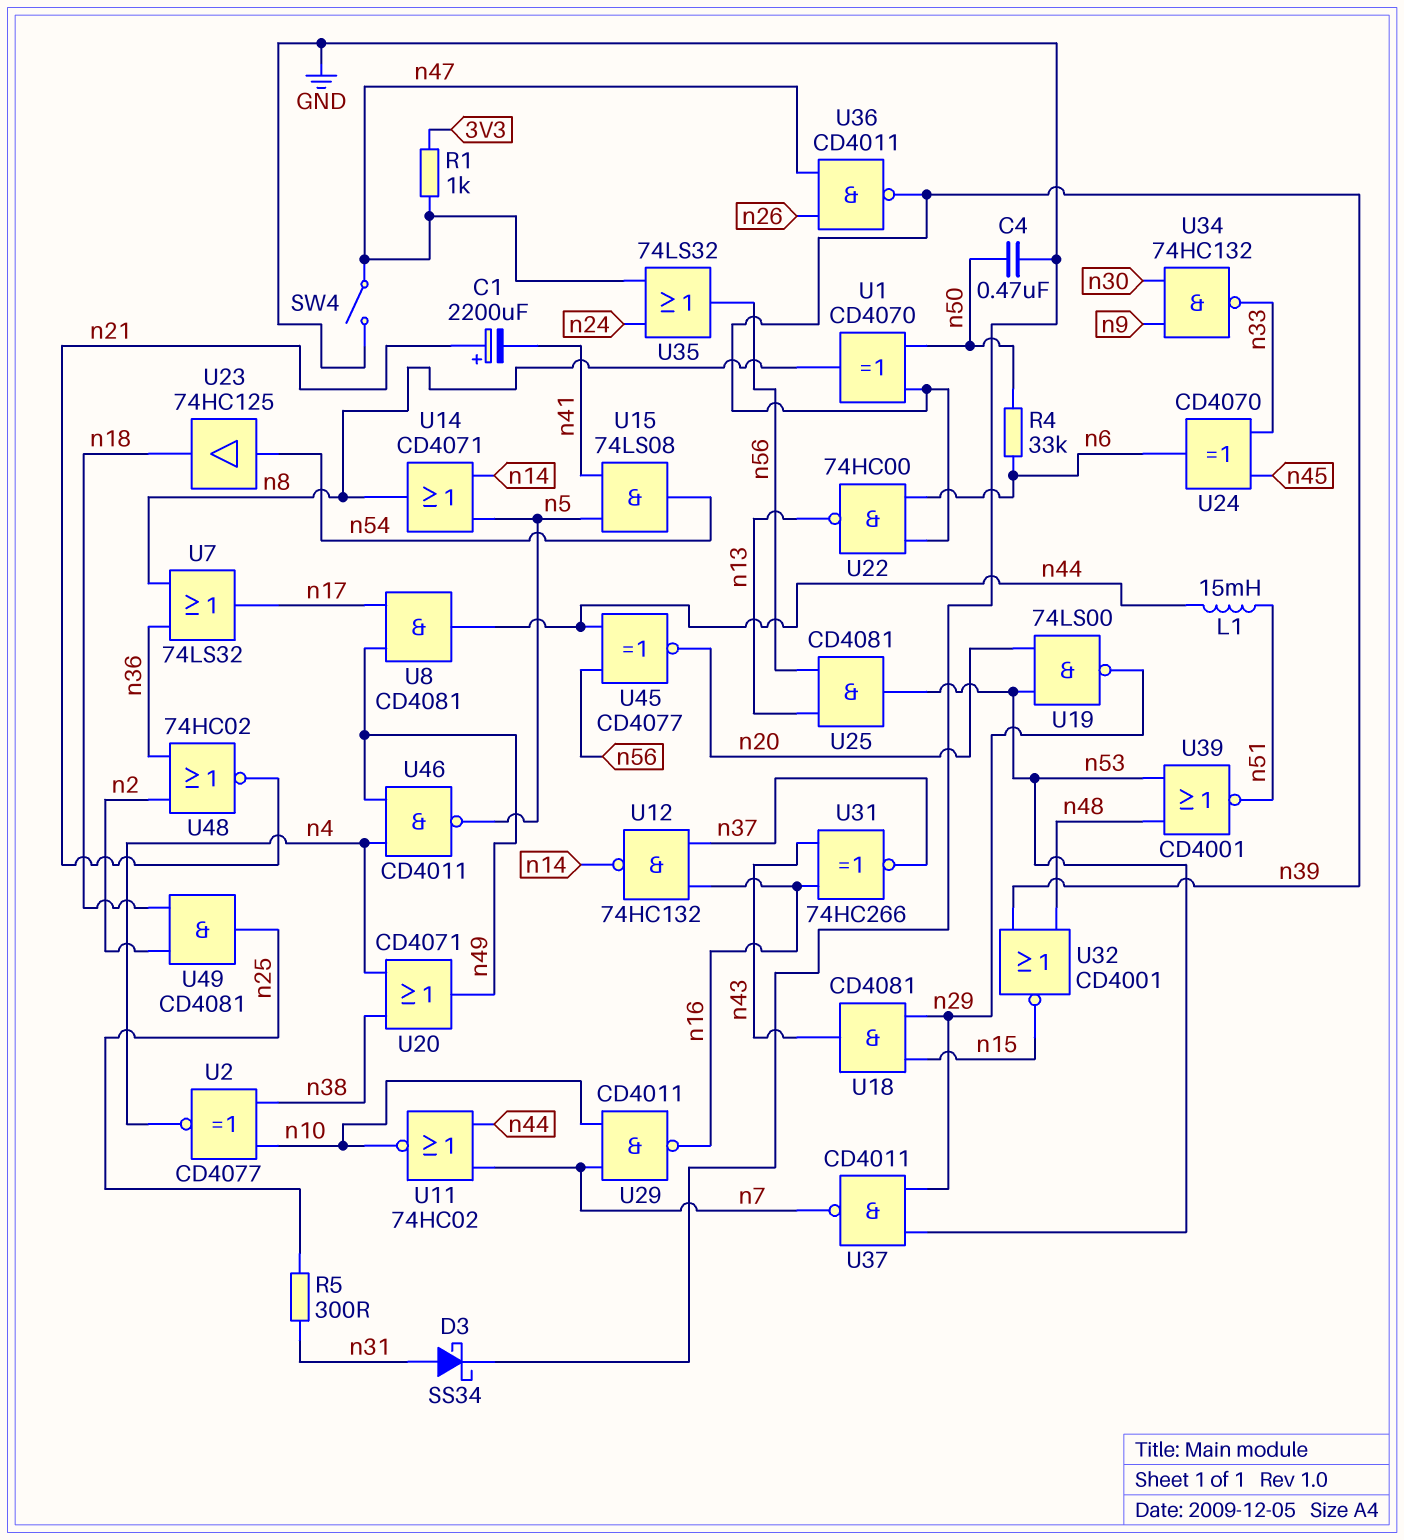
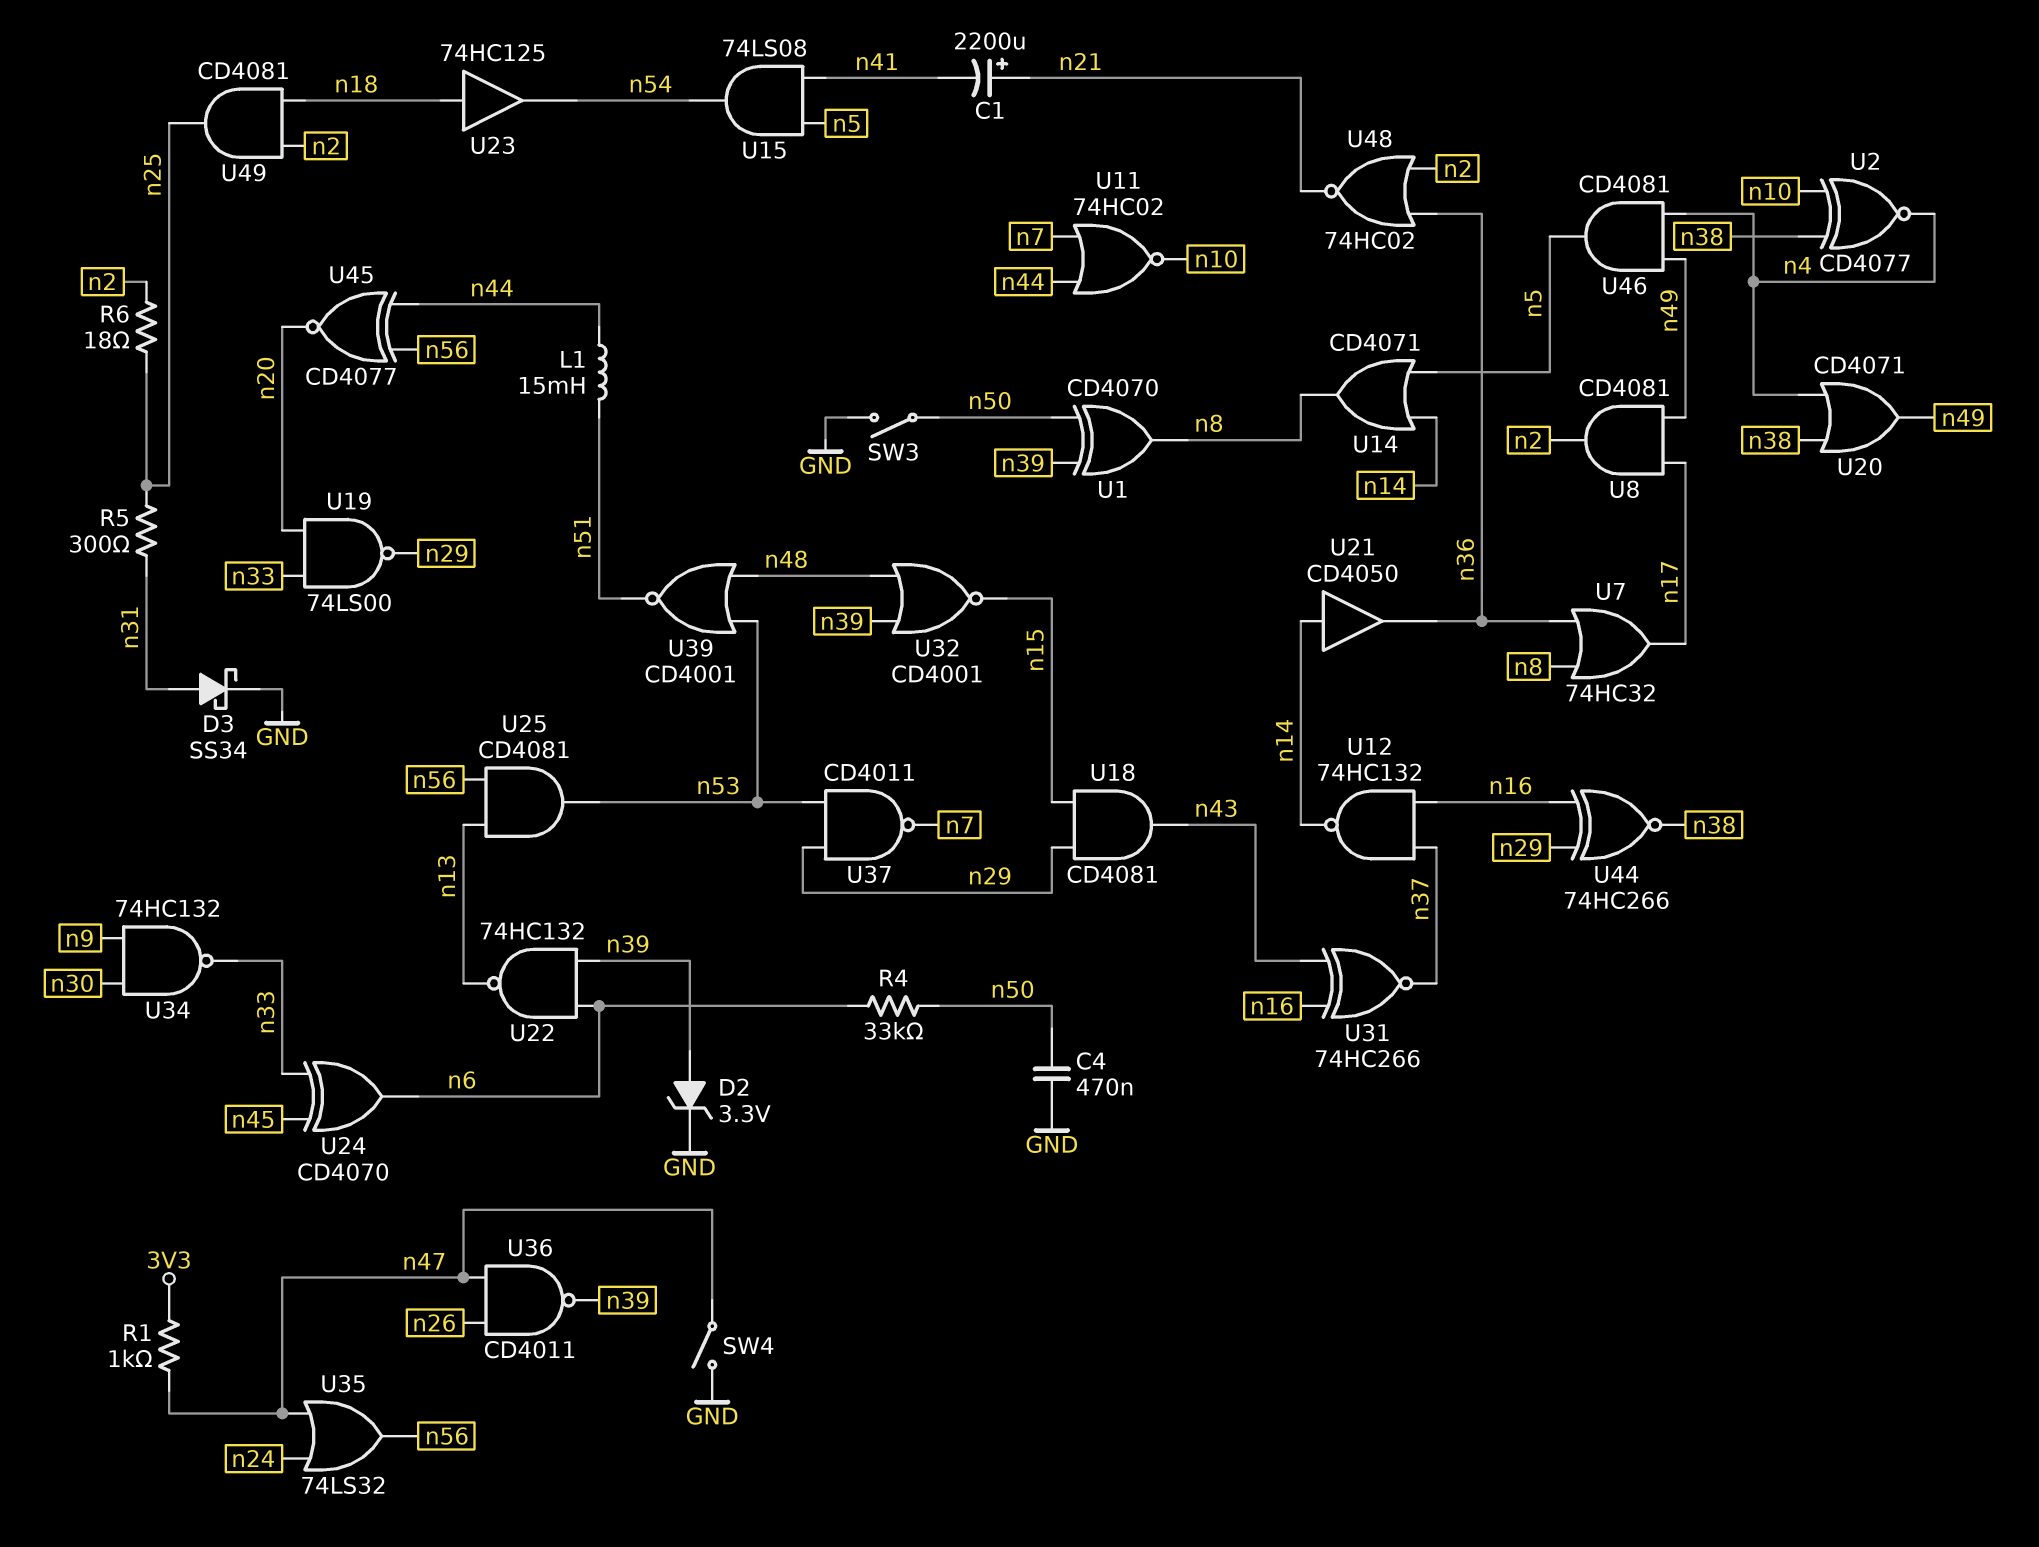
D2: none -> zener 3.3V (A n39, K GND)
R6: none -> 18 (n2, n25)
SW3: none -> switch (GND, n50)
U7: OR 74LS32 (in n8, in n36, out n17) -> OR 74HC32 (in n8, in n36, out n17)
U8: AND CD4081 (in n17, in n49, out n44) -> AND CD4081 (in n17, in n49, out n2)
U19: NAND 74LS00 (in n20, in n53, out n29) -> NAND 74LS00 (in n20, in n33, out n29)
U21: none -> buffer CD4050 (in n14, out n36)
U22: NAND 74HC00 (in n6, in n39, out n13) -> NAND 74HC132 (in n6, in n39, out n13)
U23: buffer 74HC125 (in n54, out n18) -> buffer 74HC125 (in n18, out n54)
U29: NAND CD4011 (in n7, in n10, out n16) -> none
U44: none -> XNOR 74HC266 (in n16, in n29, out n38)
U46: NAND CD4011 (in n4, in n49, out n5) -> AND CD4081 (in n4, in n49, out n5)

